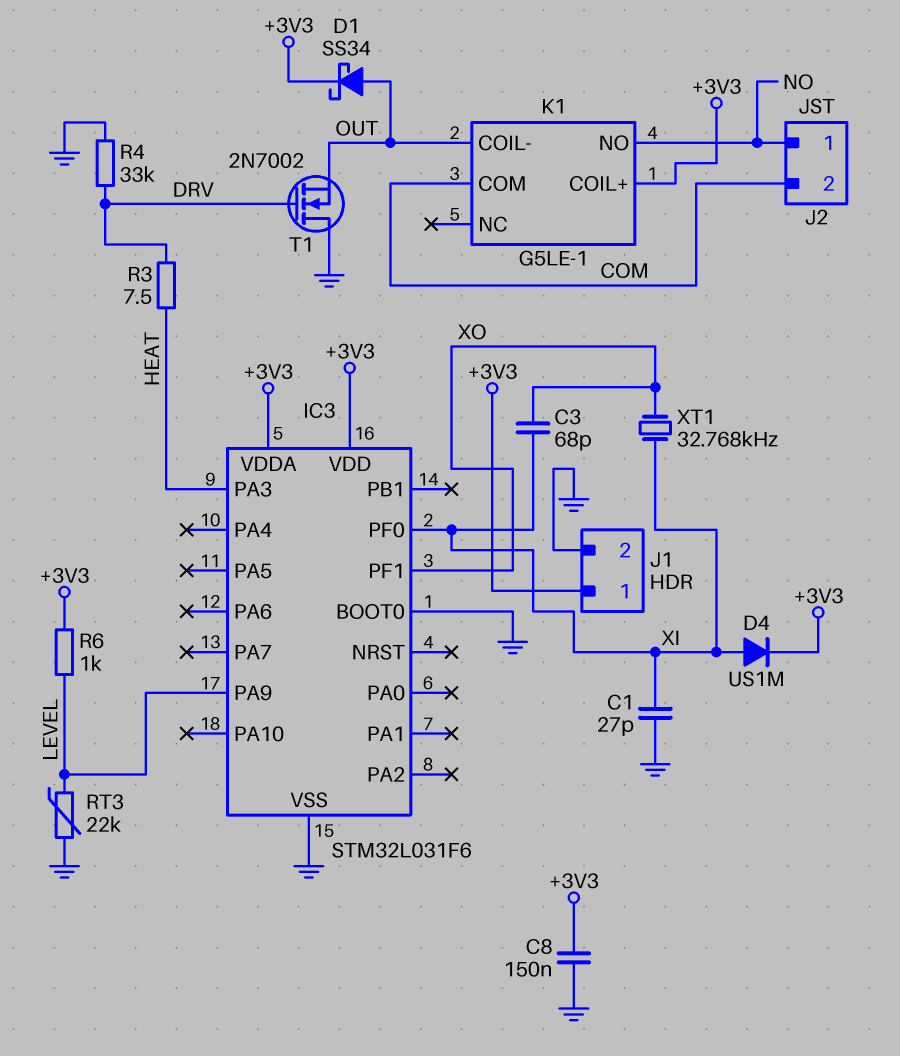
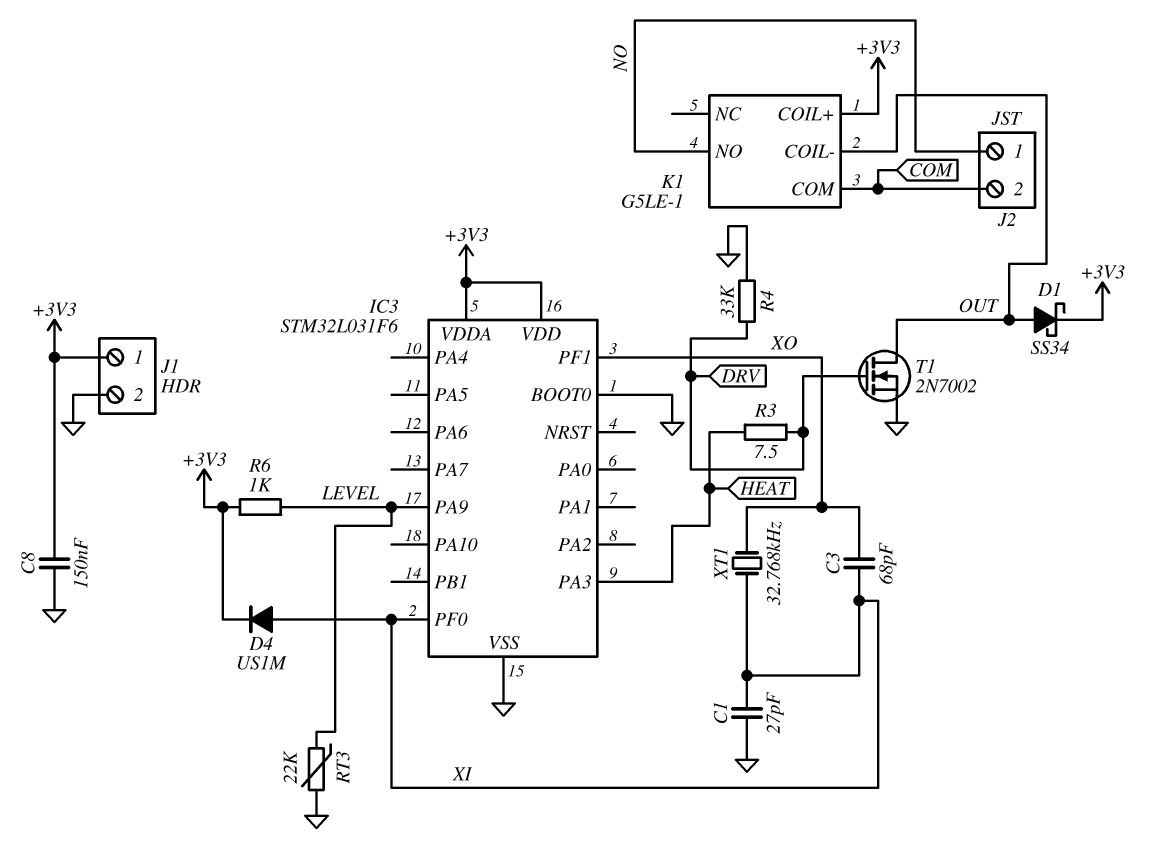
T1: NMOS 2N7002 (G DRV, D GND, S OUT) -> NMOS 2N7002 (G DRV, D OUT, S GND)

